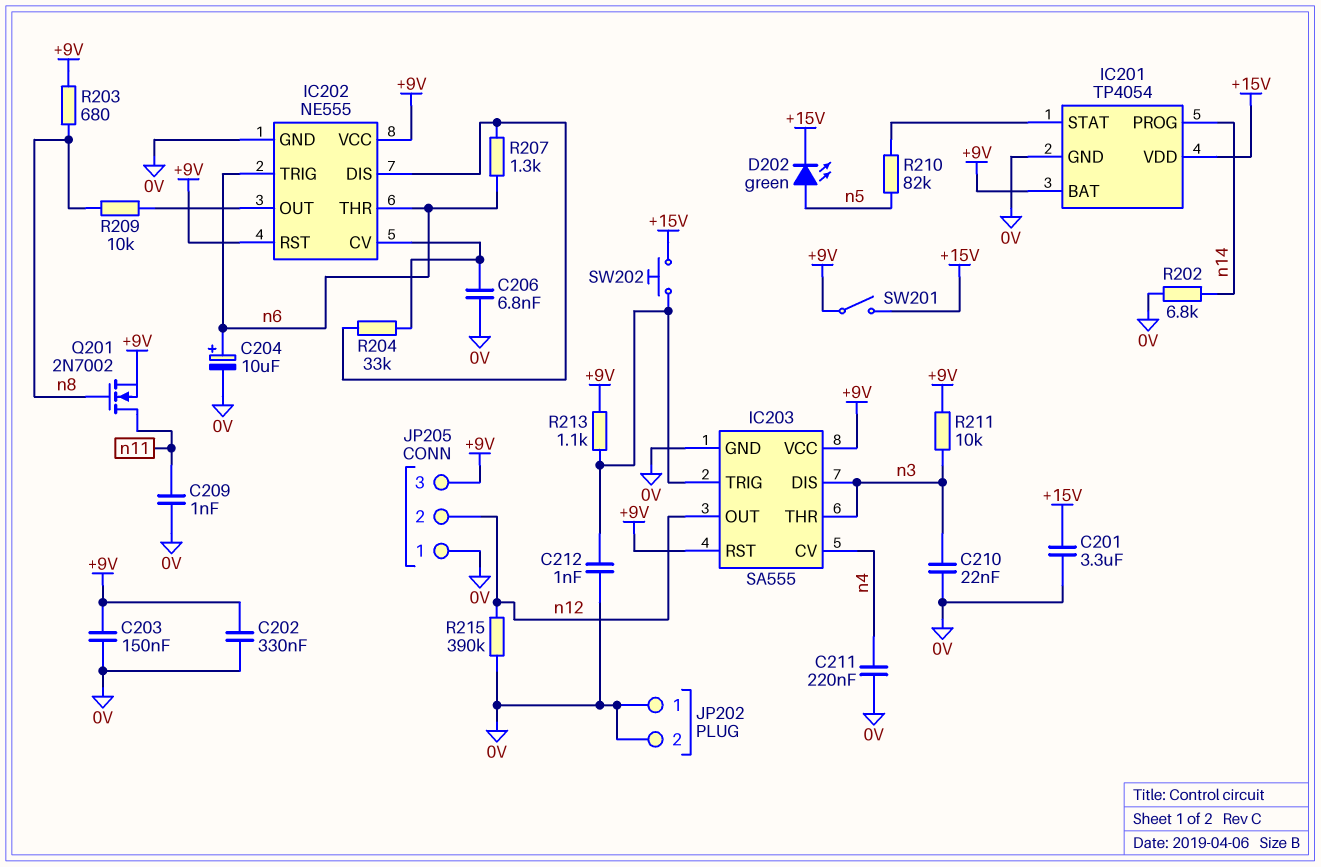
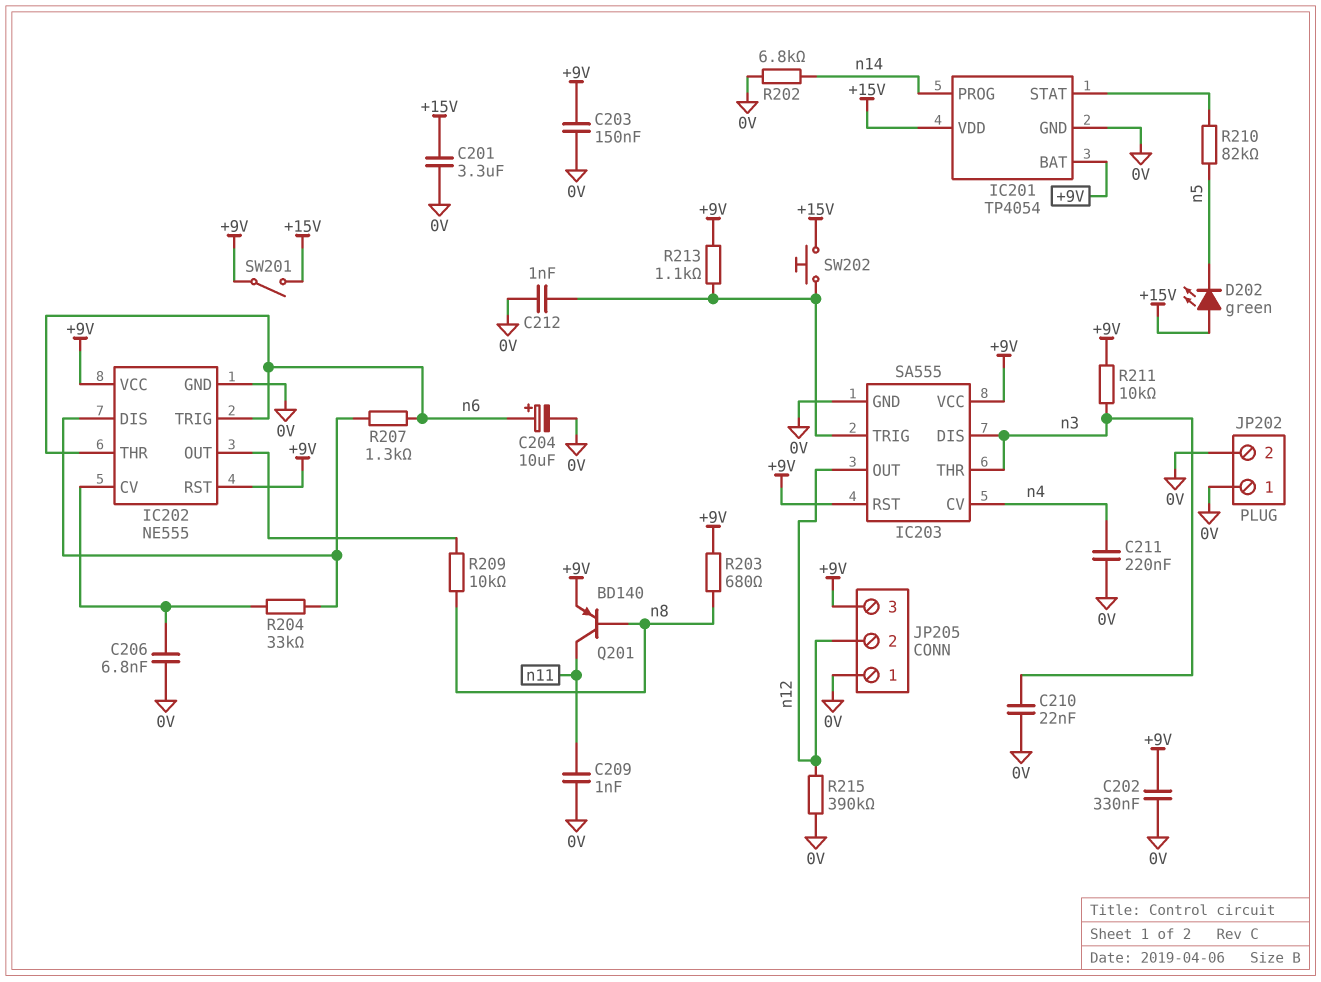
D202: LED green (A n5, K +15V) -> LED green (A +15V, K n5)
Q201: NMOS 2N7002 (G n8, D n11, S +9V) -> PNP BD140 (B n8, C n11, E +9V)

